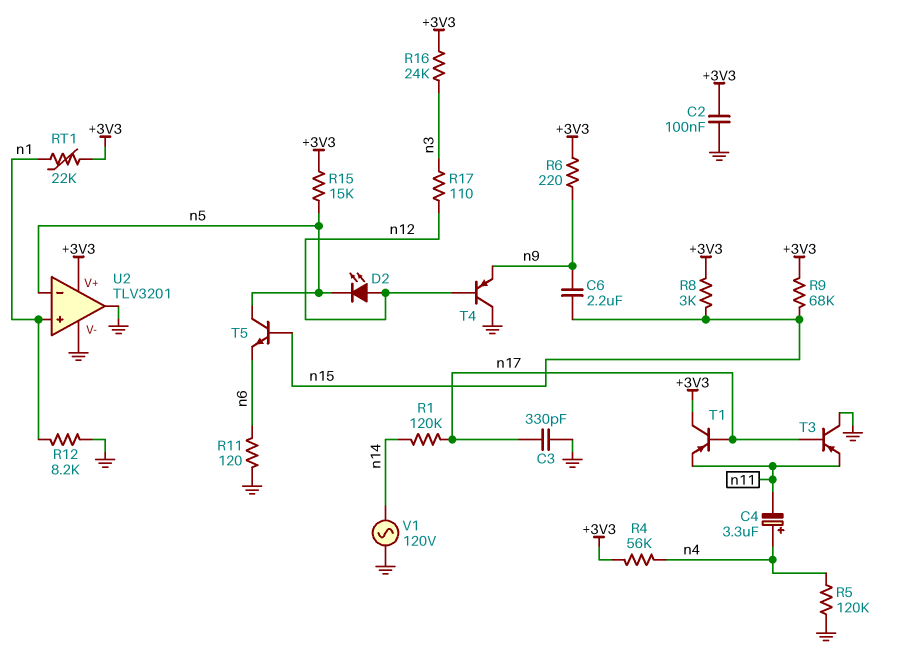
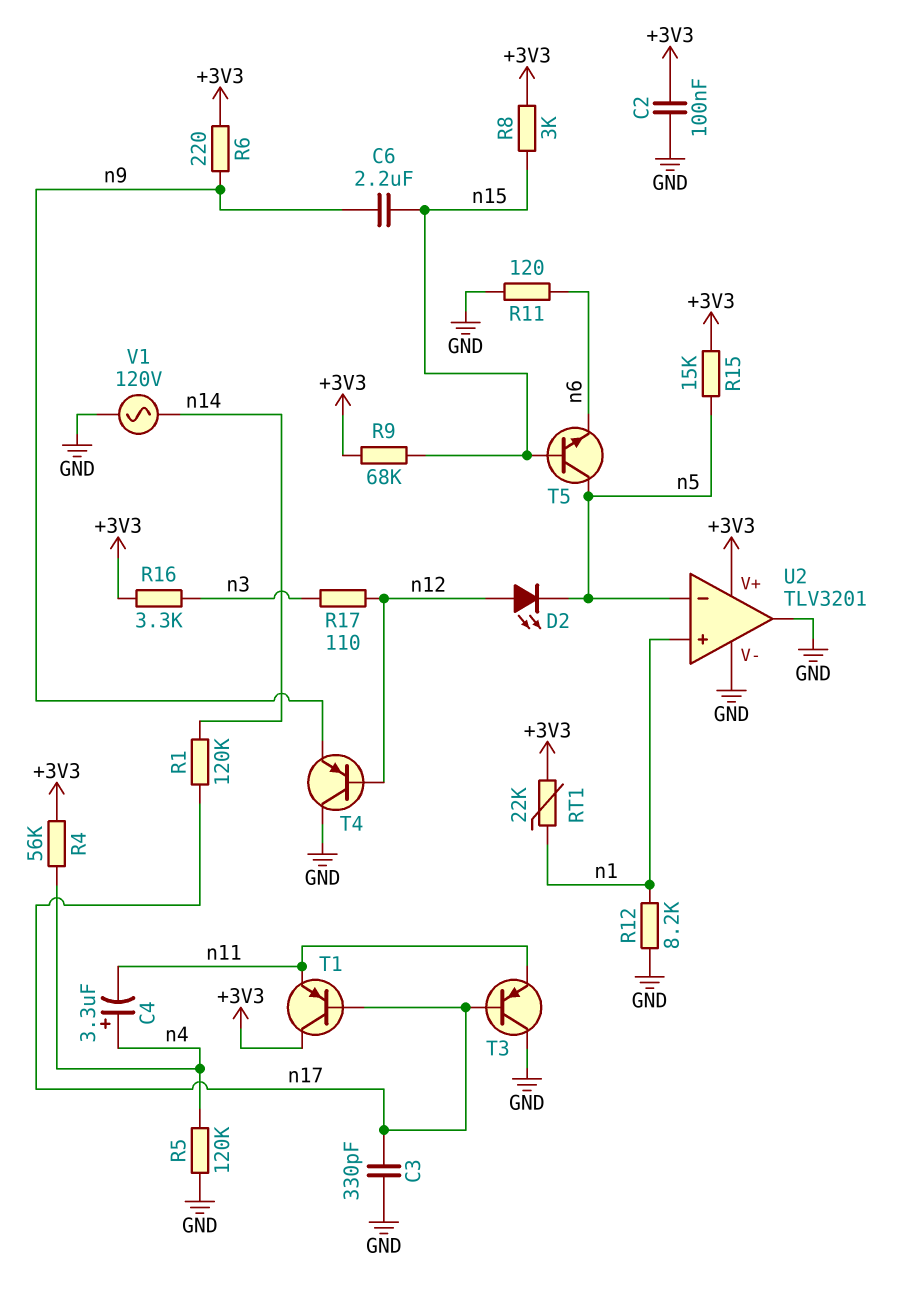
R16: 24k (+3V3, n3) -> 3.3k (+3V3, n3)

